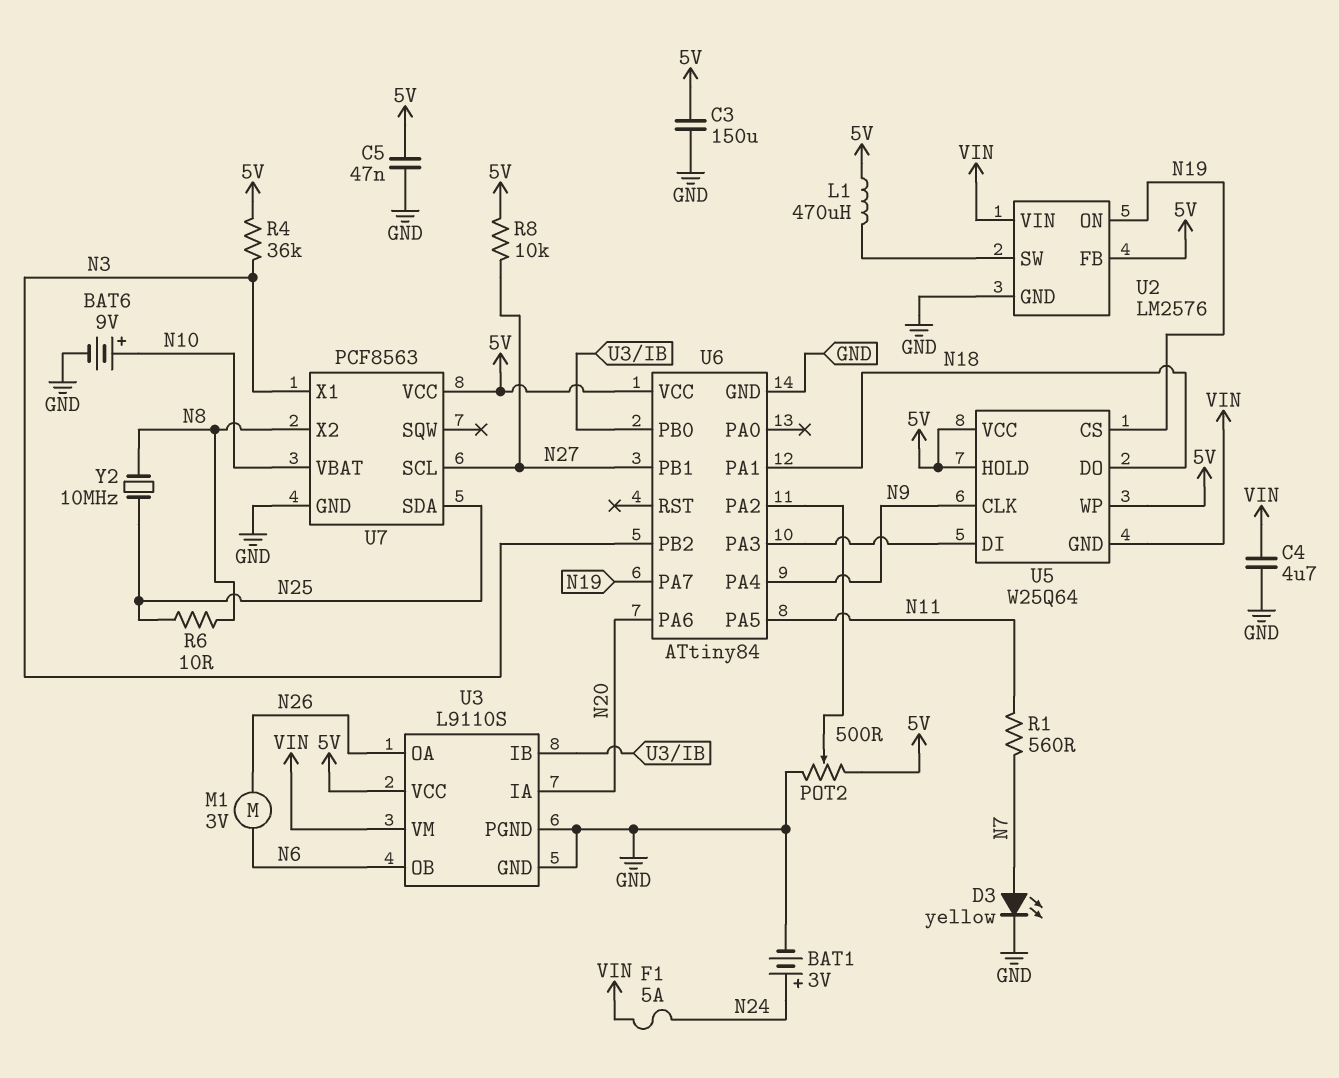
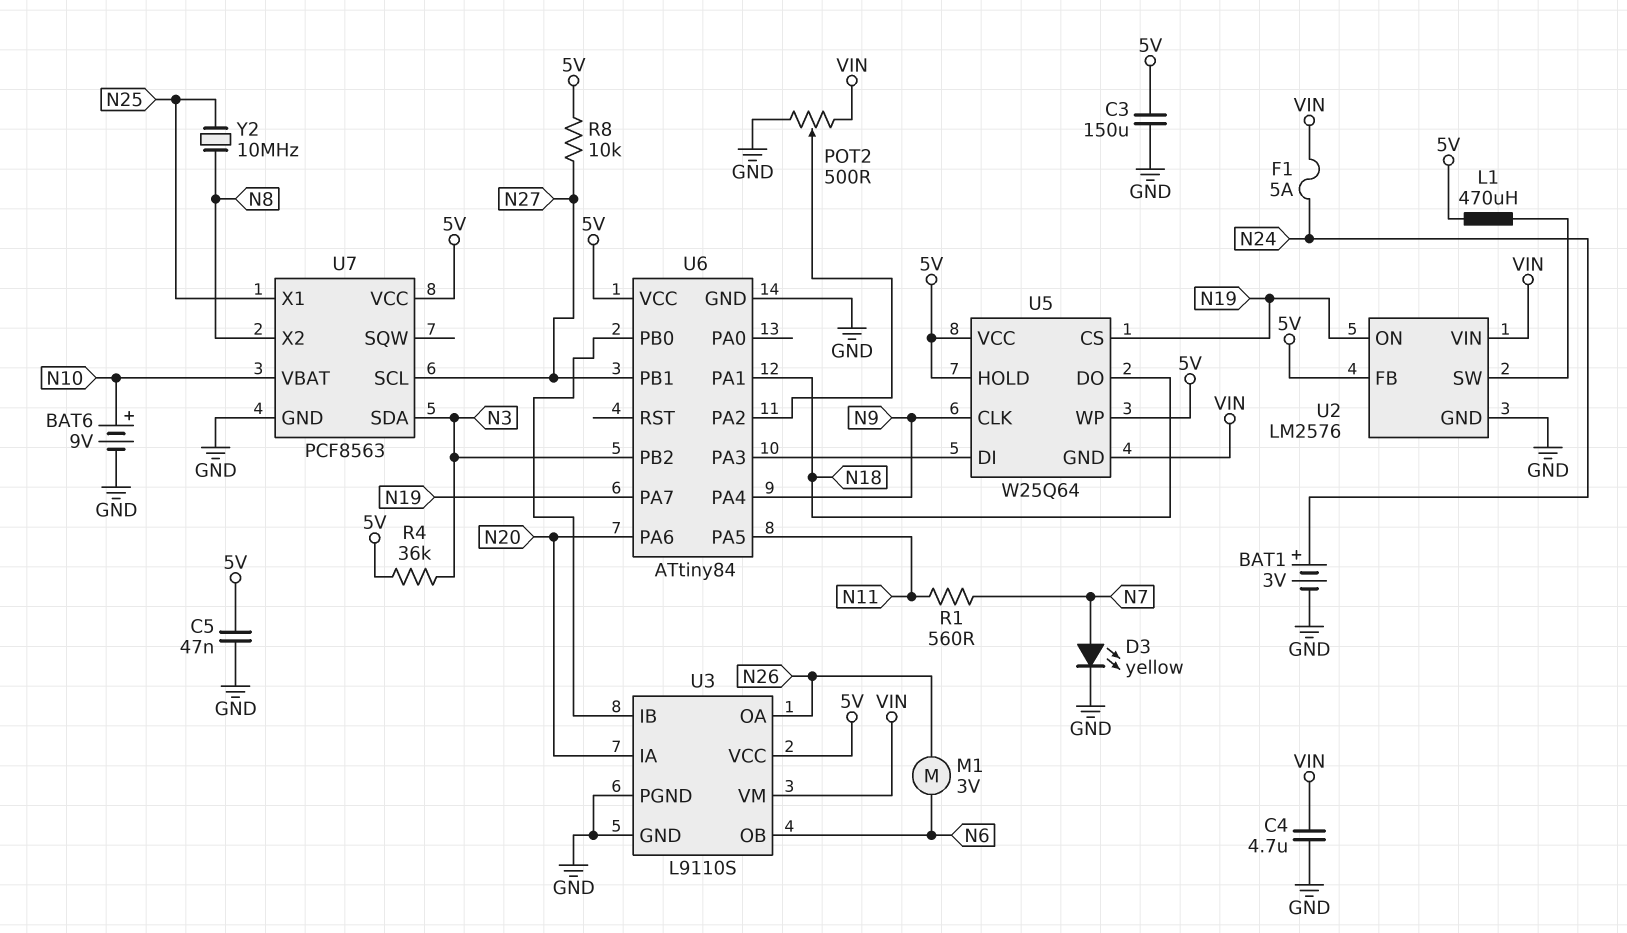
POT2: 500 (5V, GND, wiper U6/PA2) -> 500 (GND, VIN, wiper U6/PA2)
R6: 10 (N8, N25) -> none
U7 pin SDA: N25 -> N3
U7 pin X1: N3 -> N25

